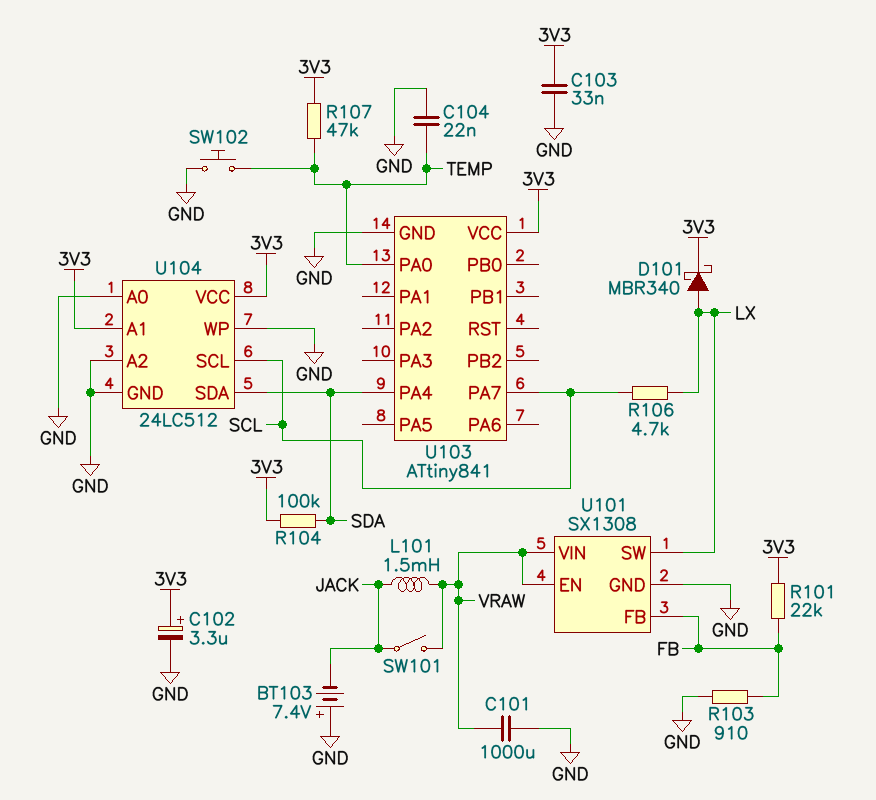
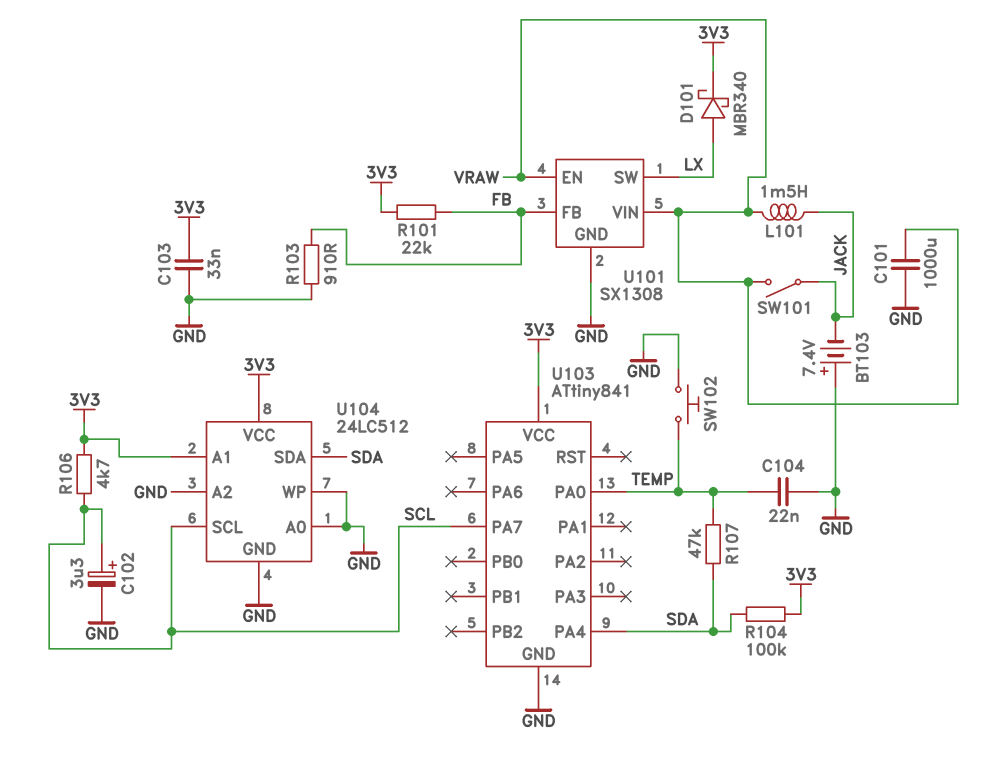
C102: 3.3uF (plus 3V3, minus GND) -> 3.3uF (plus SCL, minus GND)
R106: 4.7k (LX, SCL) -> 4.7k (3V3, SCL)
R107: 47k (3V3, TEMP) -> 47k (SDA, TEMP)

